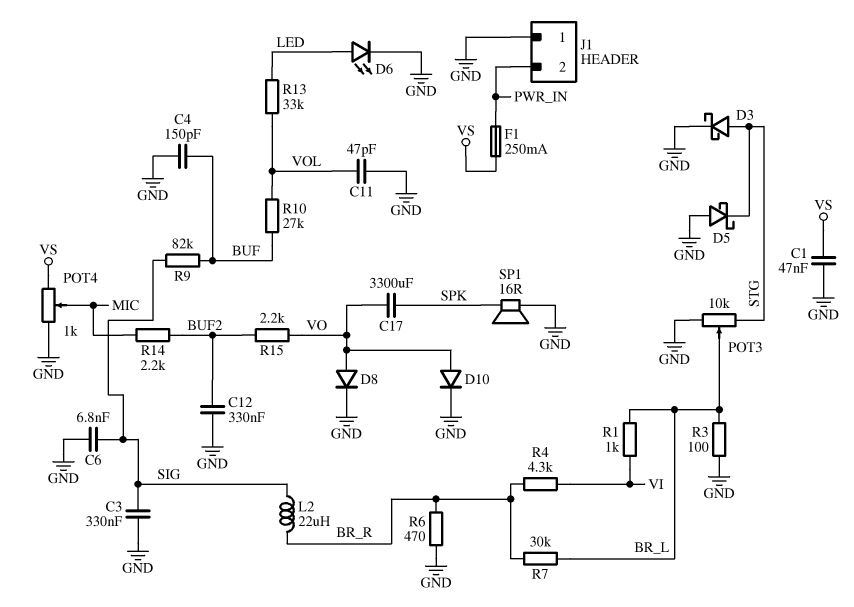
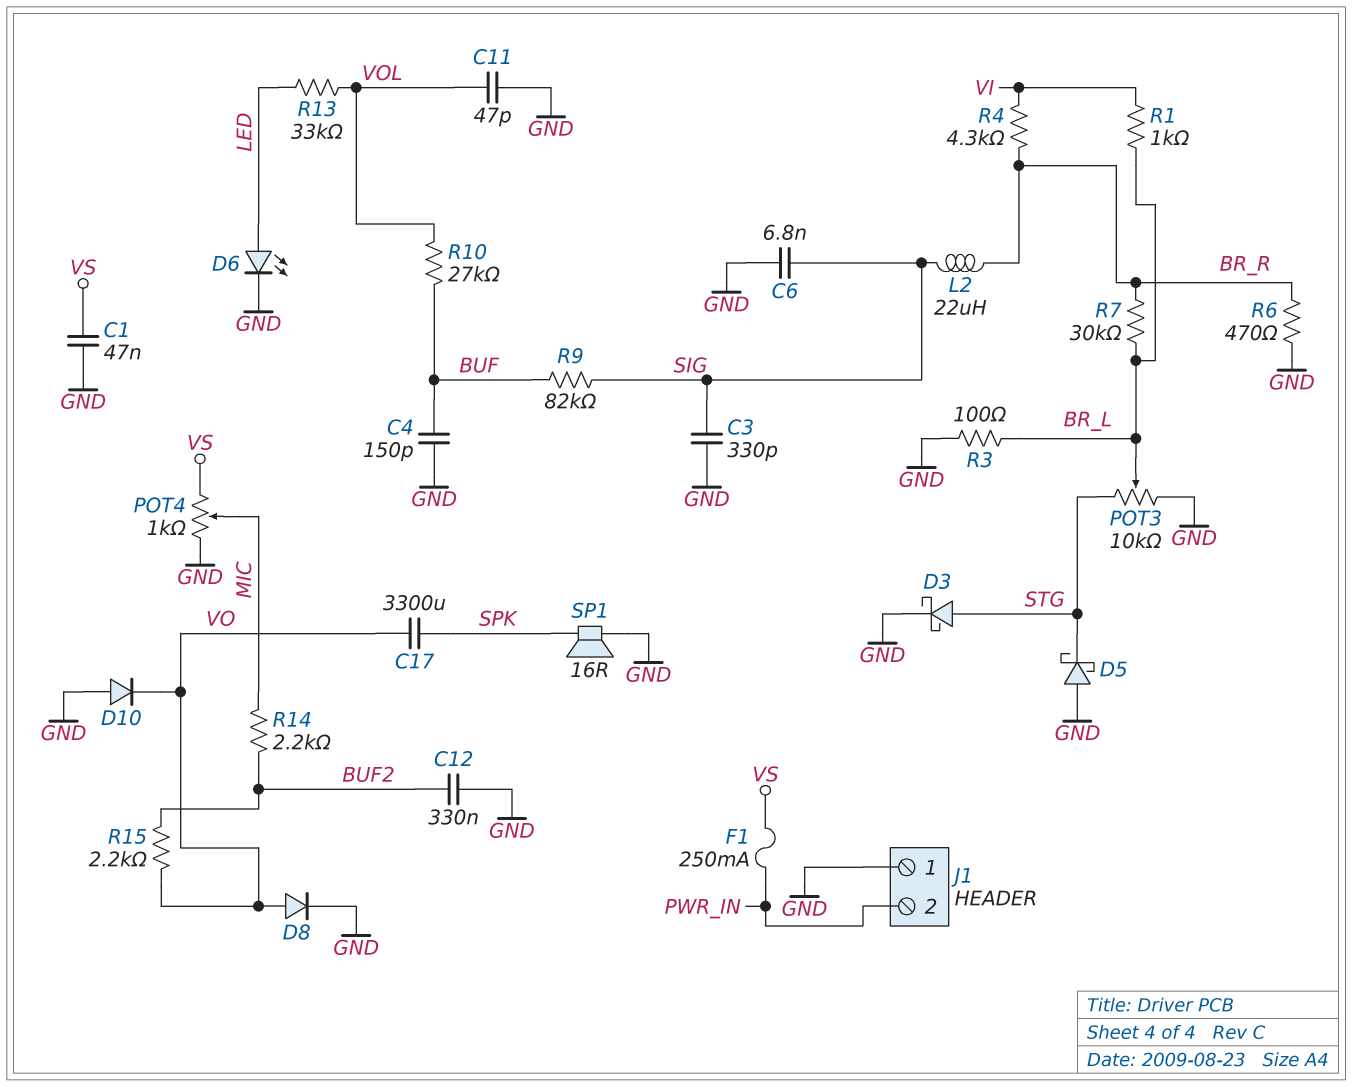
C3: 330nF (GND, SIG) -> 330pF (GND, SIG)
D10: diode (A VO, K GND) -> diode (A GND, K VO)

